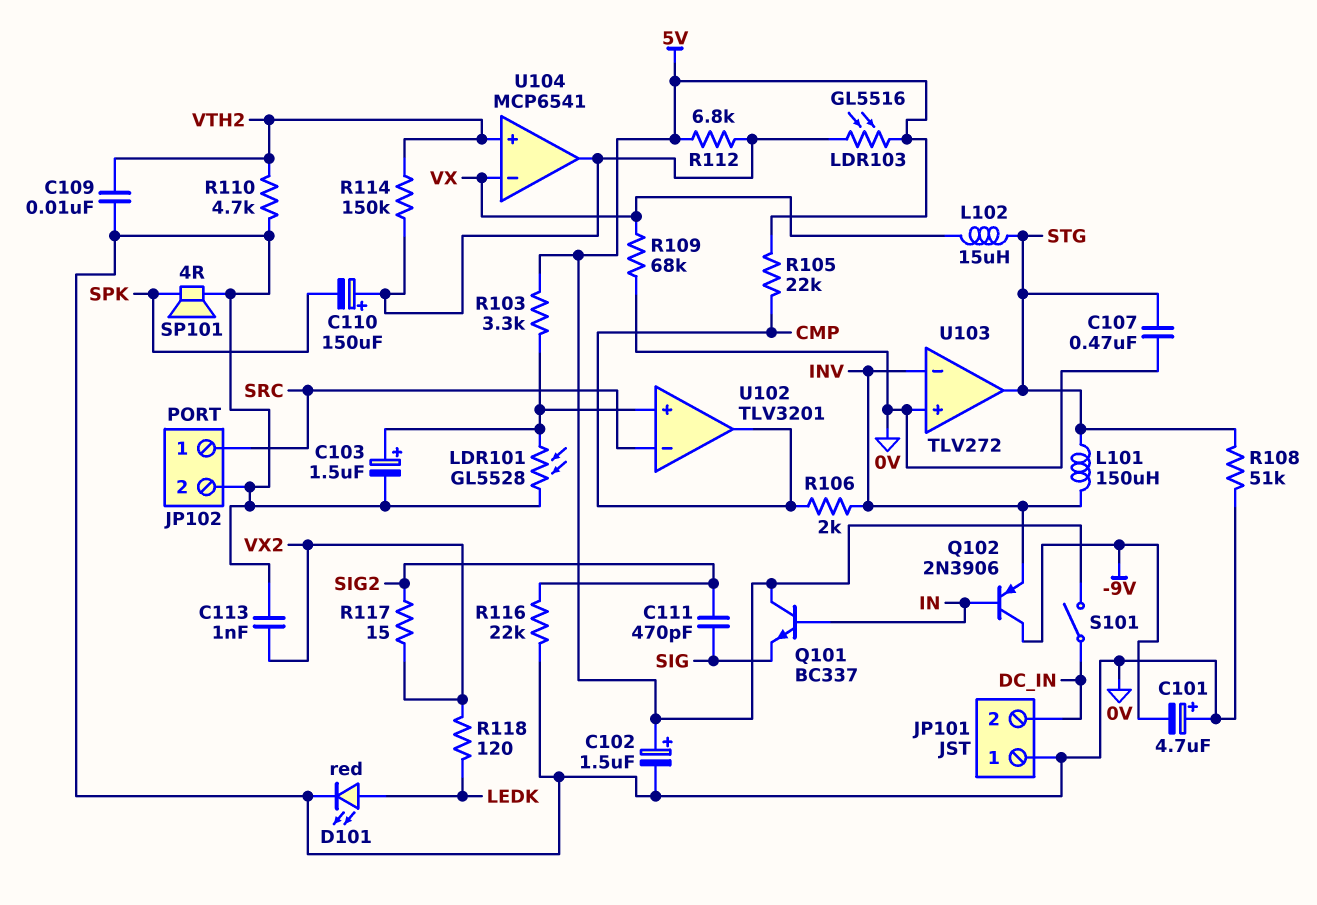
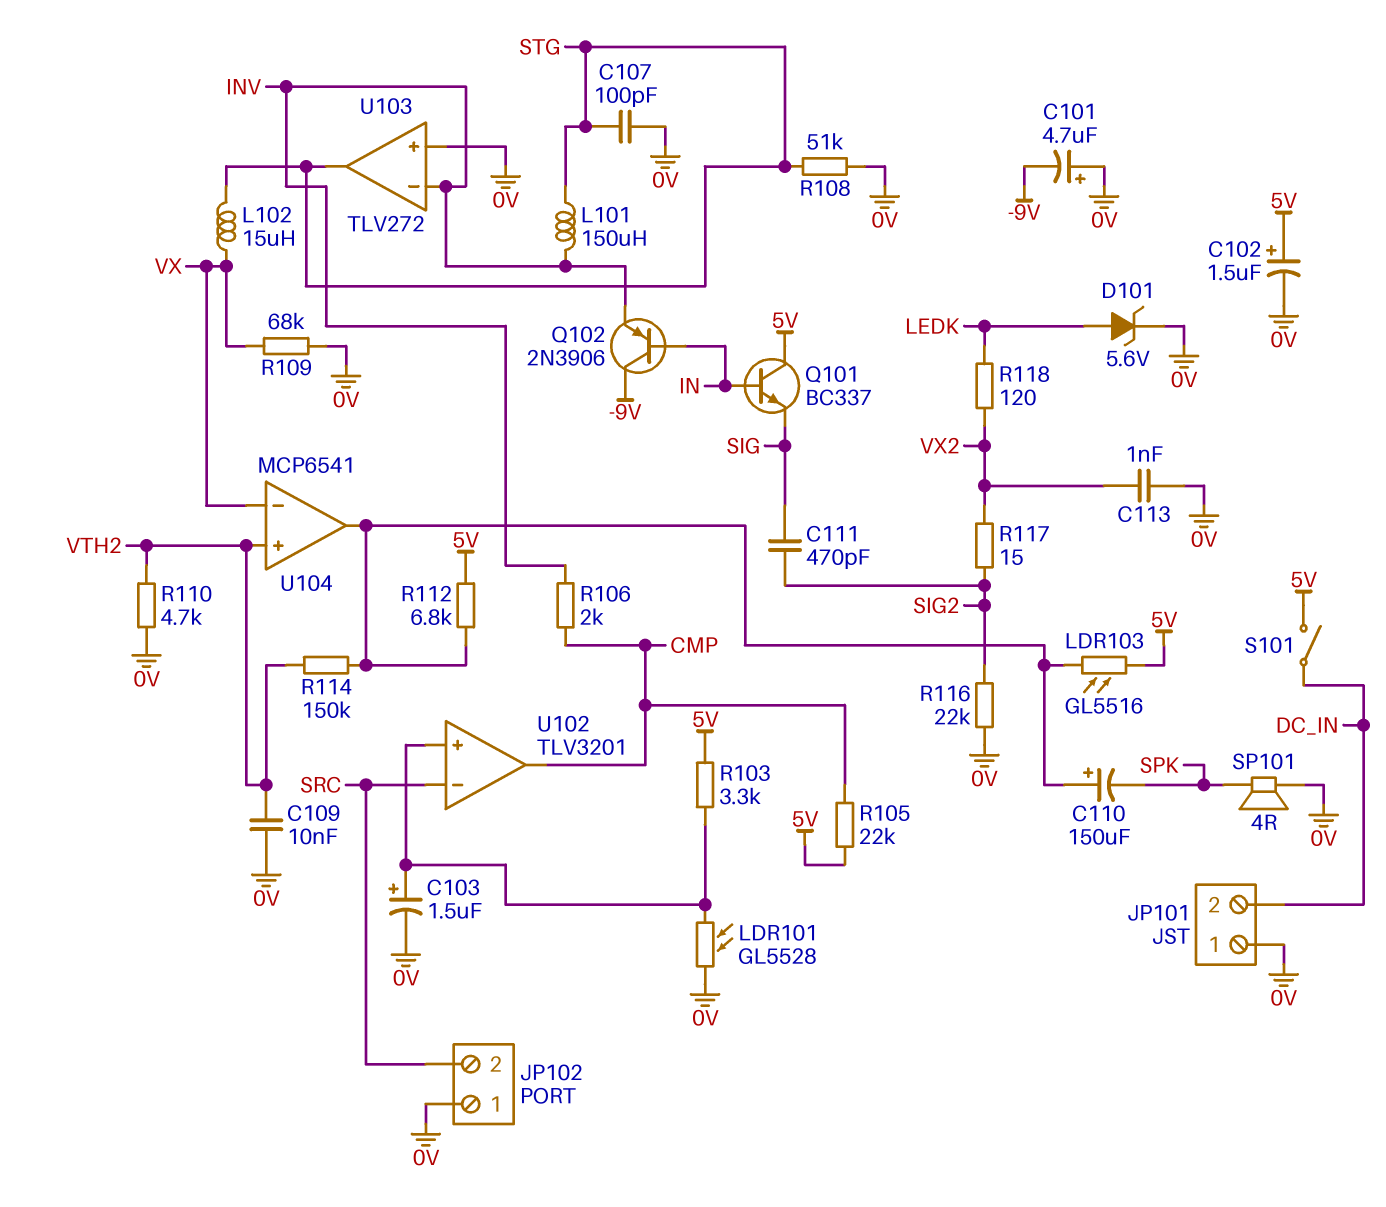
C107: 470nF (0V, STG) -> 100pF (0V, STG)
D101: LED red (A LEDK, K 0V) -> zener 5.6V (A LEDK, K 0V)
JP102 pin 1: SRC -> 0V
JP102 pin 2: 0V -> SRC

